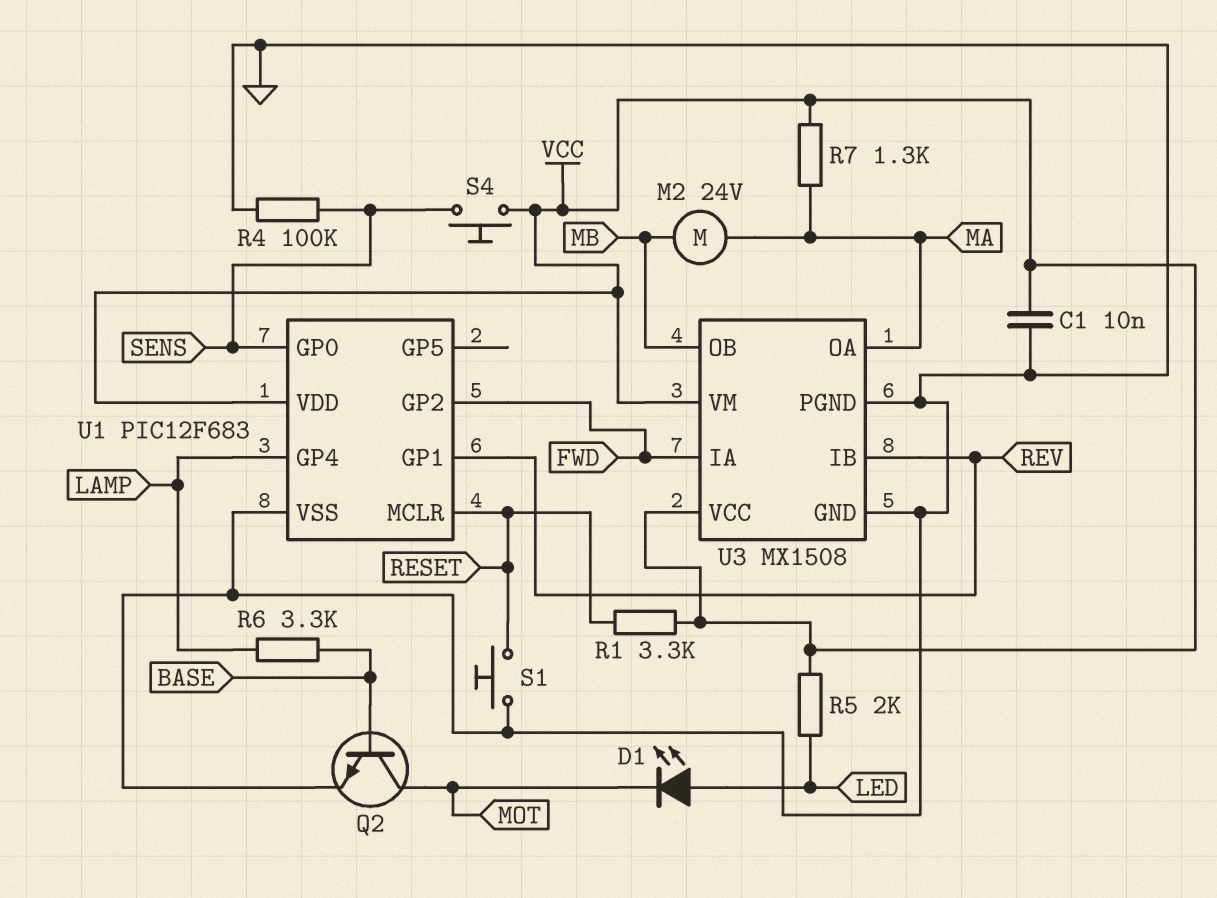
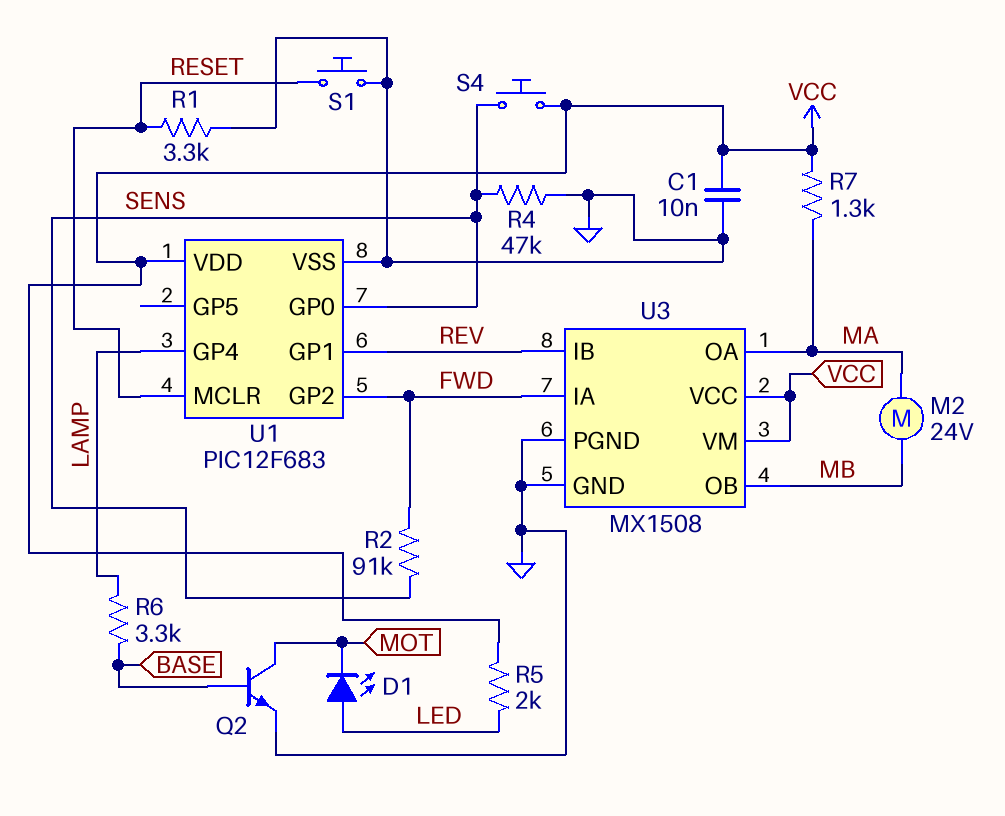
R1: 3.3k (RESET, VCC) -> 3.3k (GND, RESET)
R2: none -> 91k (FWD, SENS)
R4: 100k (GND, SENS) -> 47k (GND, SENS)

